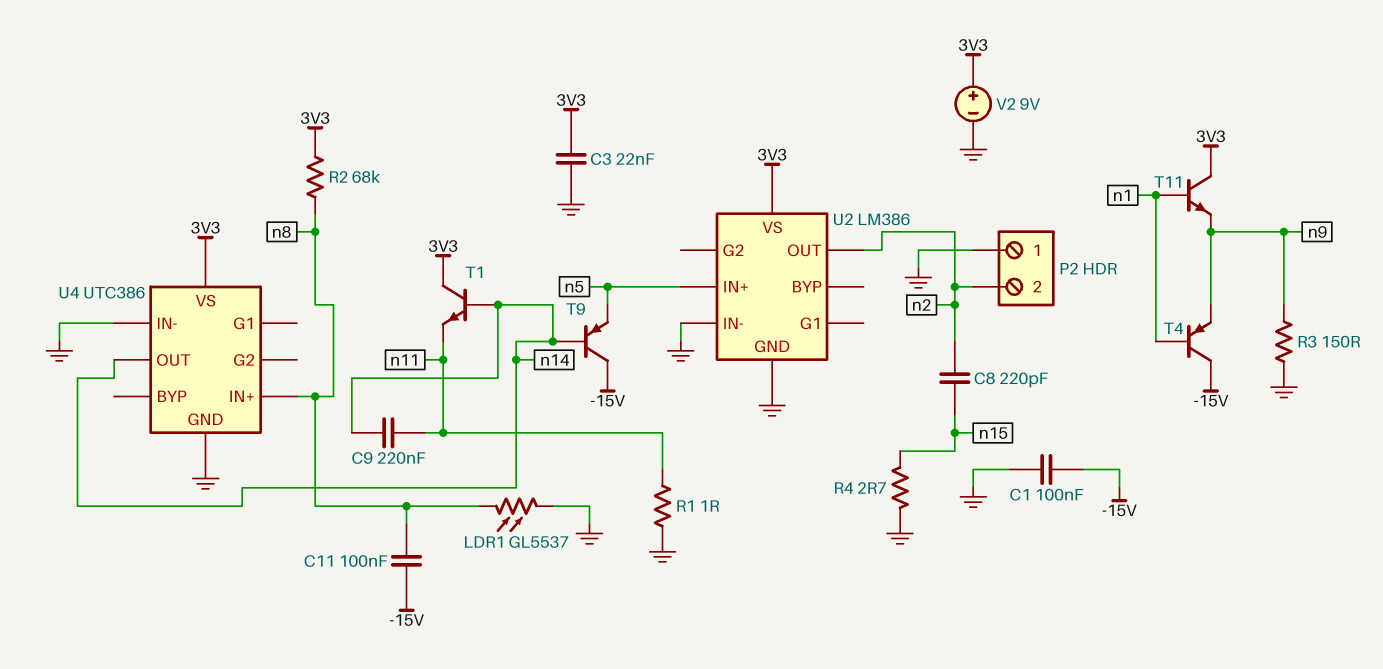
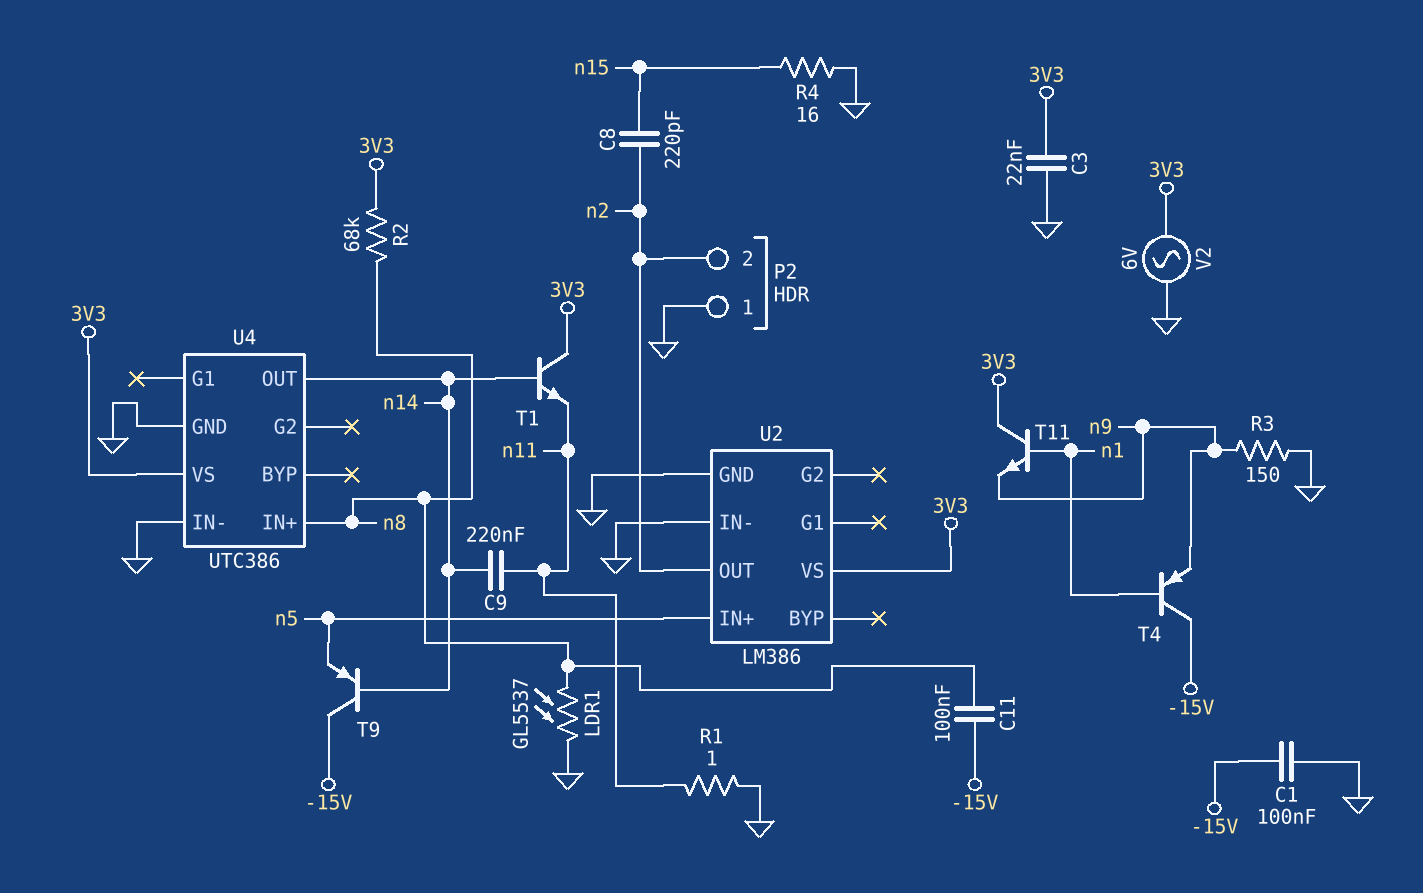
R4: 2.7 (GND, n15) -> 16 (GND, n15)
V2: 9V (plus 3V3, minus GND) -> AC 6V (3V3, GND)

